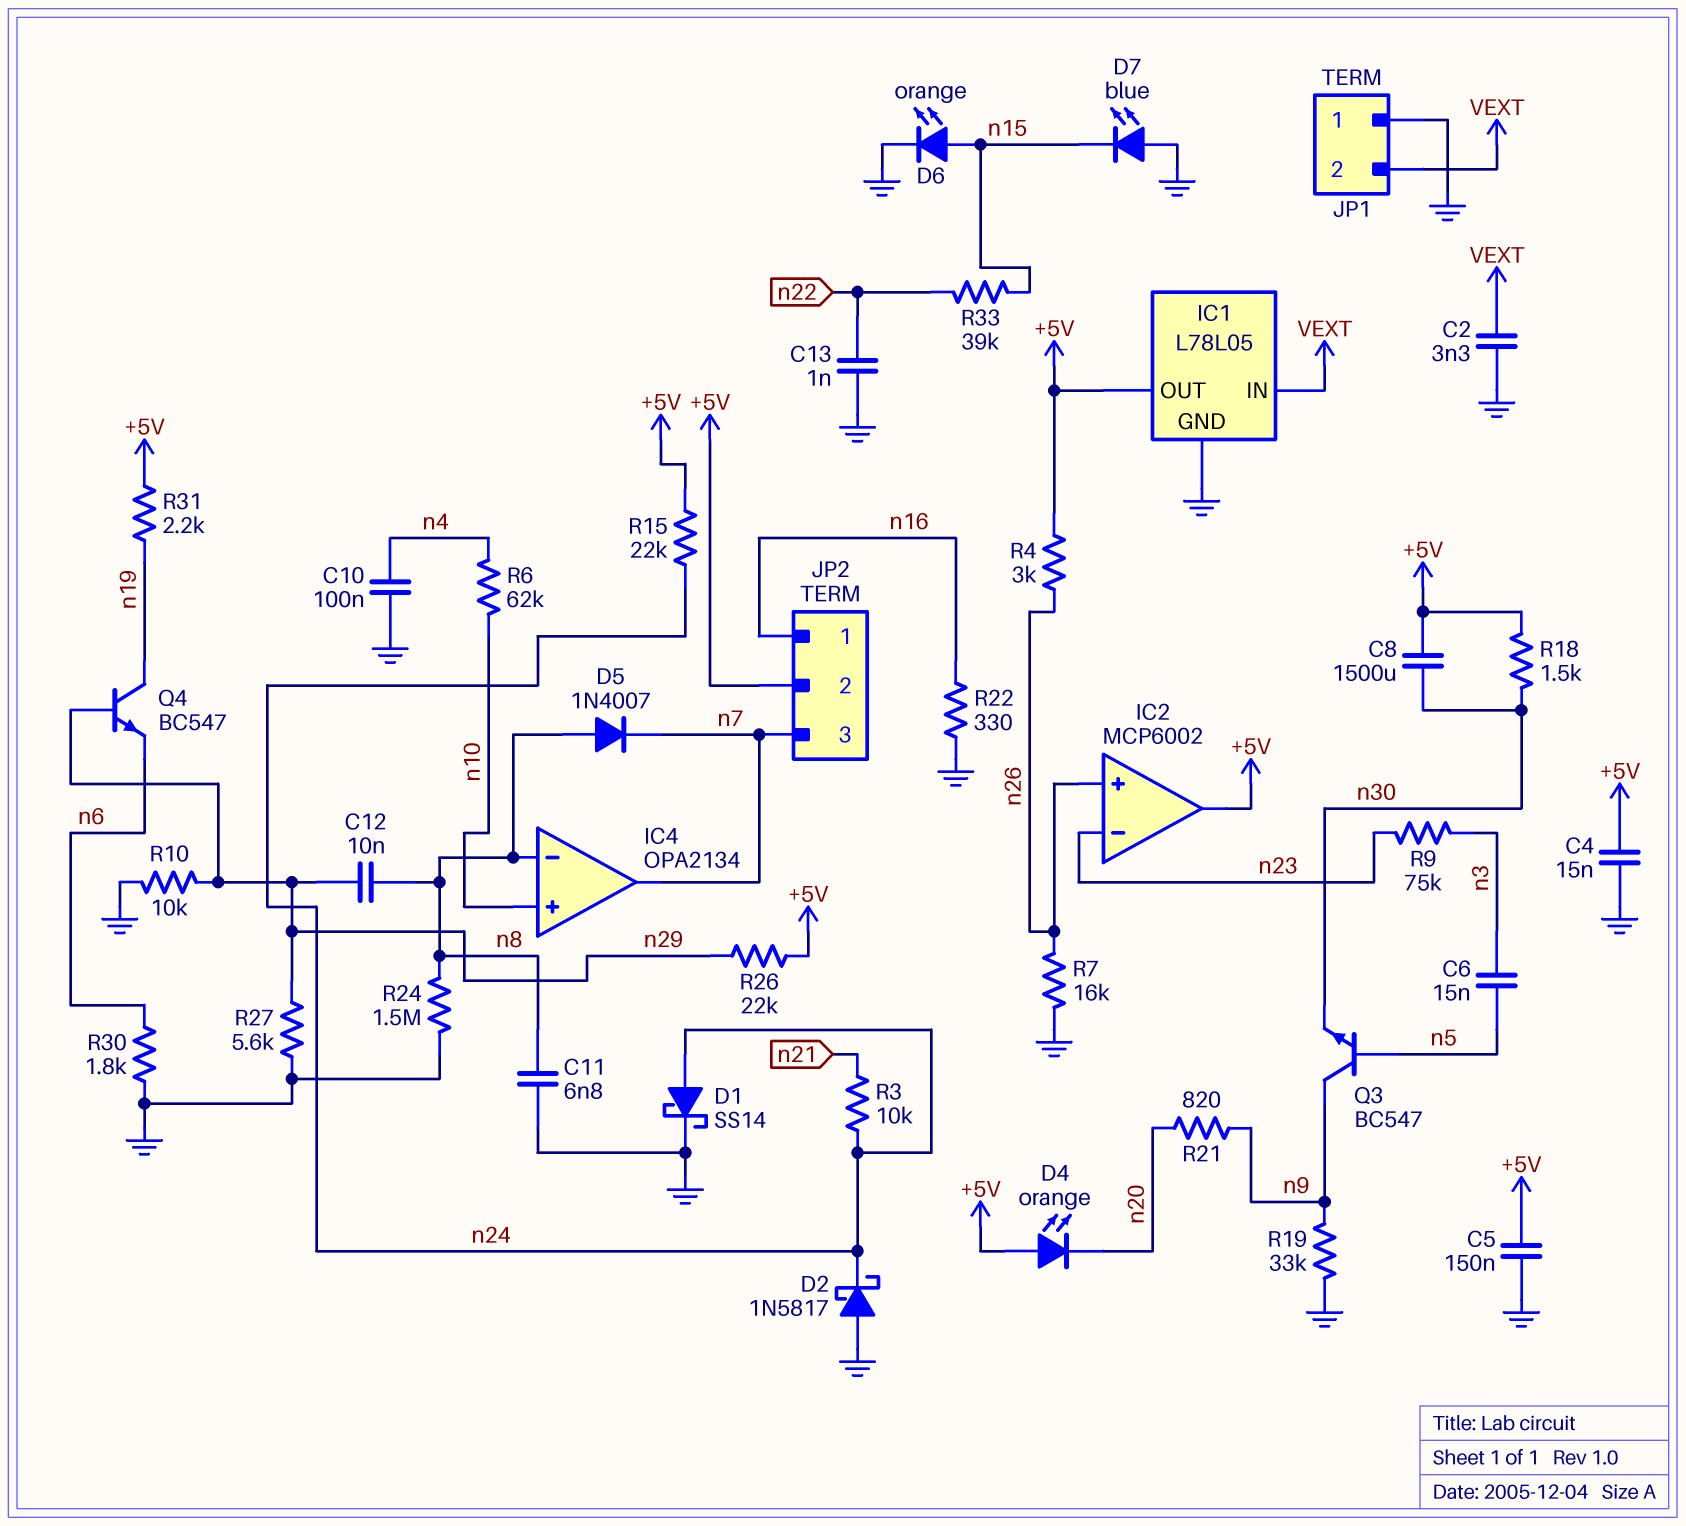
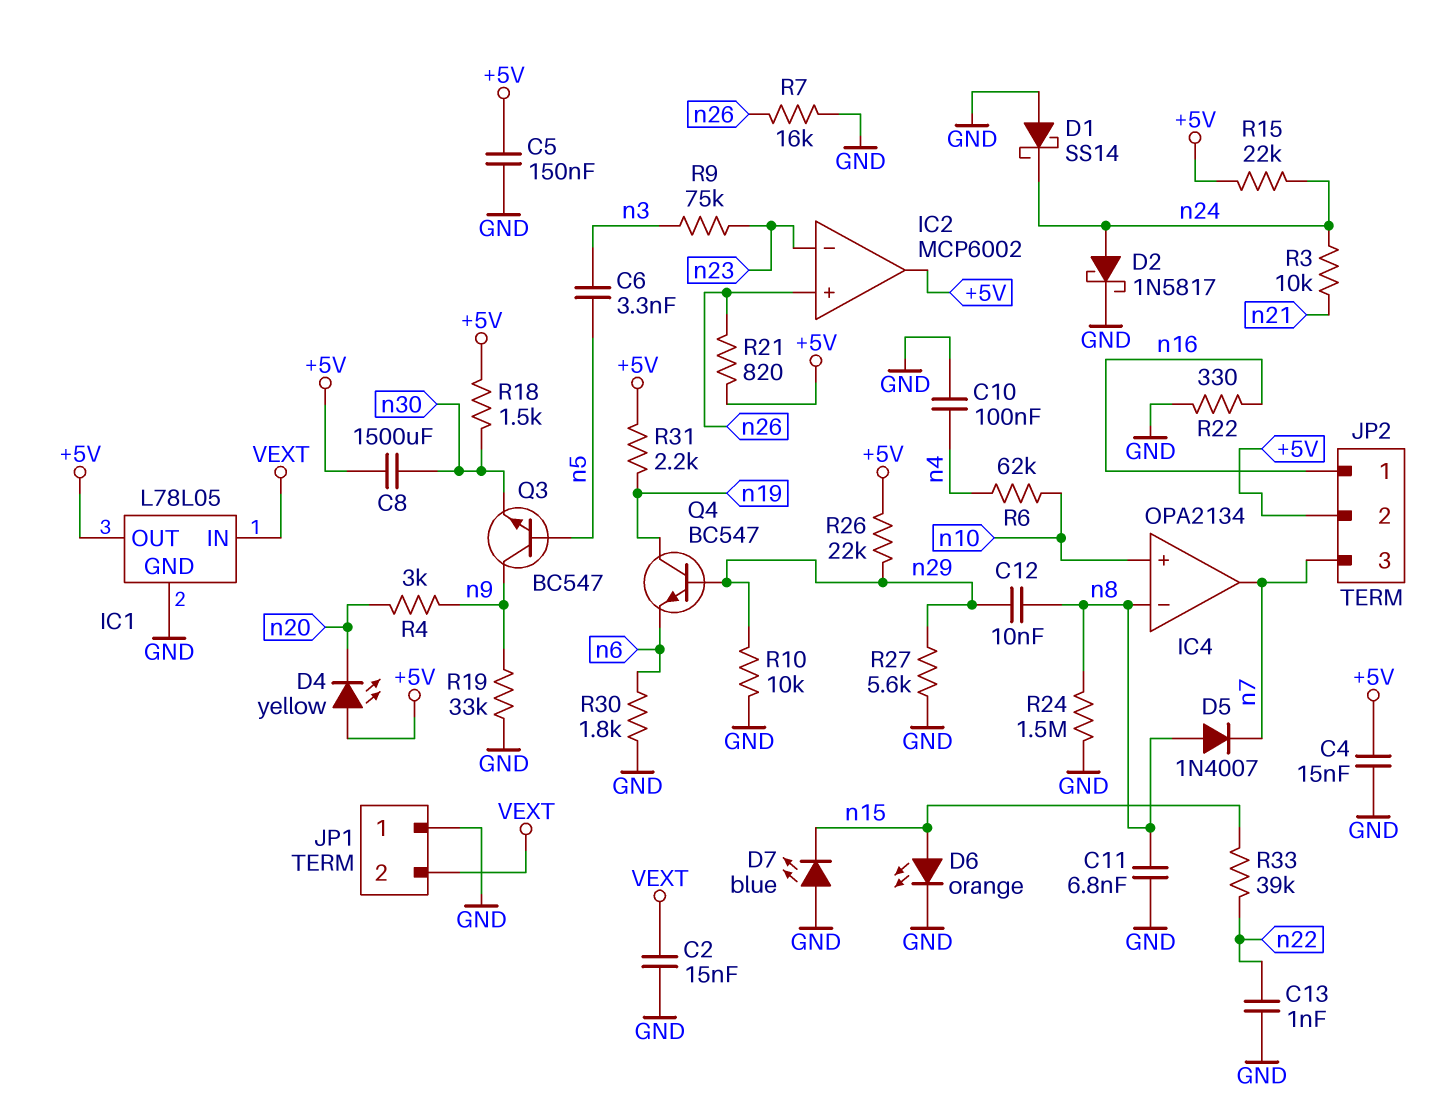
C2: 3.3nF (GND, VEXT) -> 15nF (GND, VEXT)
C6: 15nF (n3, n5) -> 3.3nF (n3, n5)
D1: schottky SS14 (A n24, K GND) -> schottky SS14 (A GND, K n24)
D2: schottky 1N5817 (A GND, K n24) -> schottky 1N5817 (A n24, K GND)
D4: LED orange (A +5V, K n20) -> LED yellow (A +5V, K n20)
R4: 3k (+5V, n26) -> 3k (n9, n20)
R21: 820 (n9, n20) -> 820 (+5V, n26)

